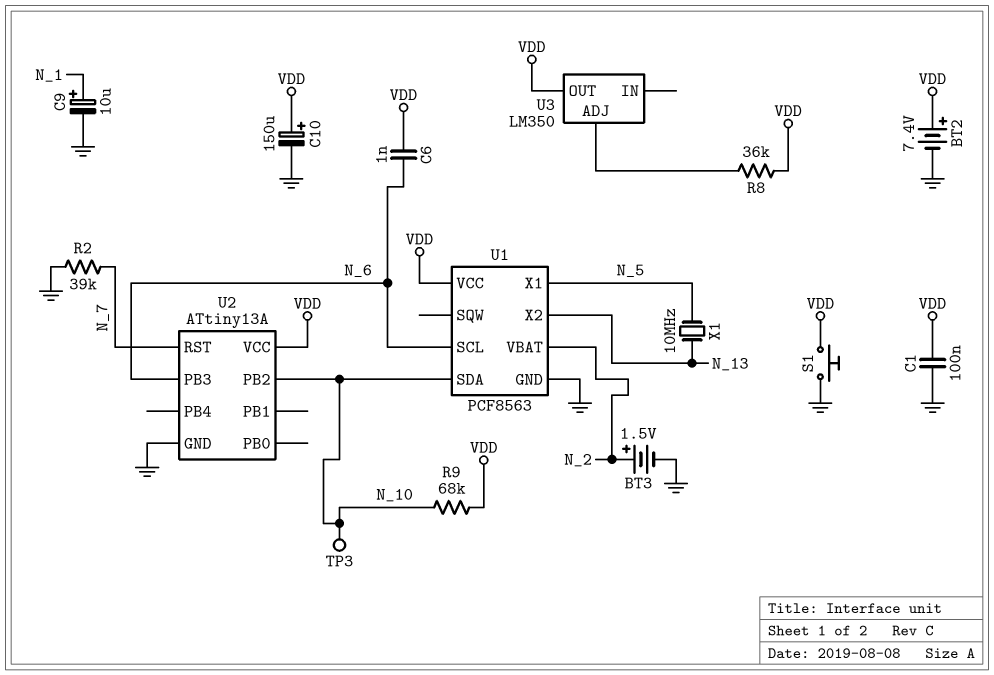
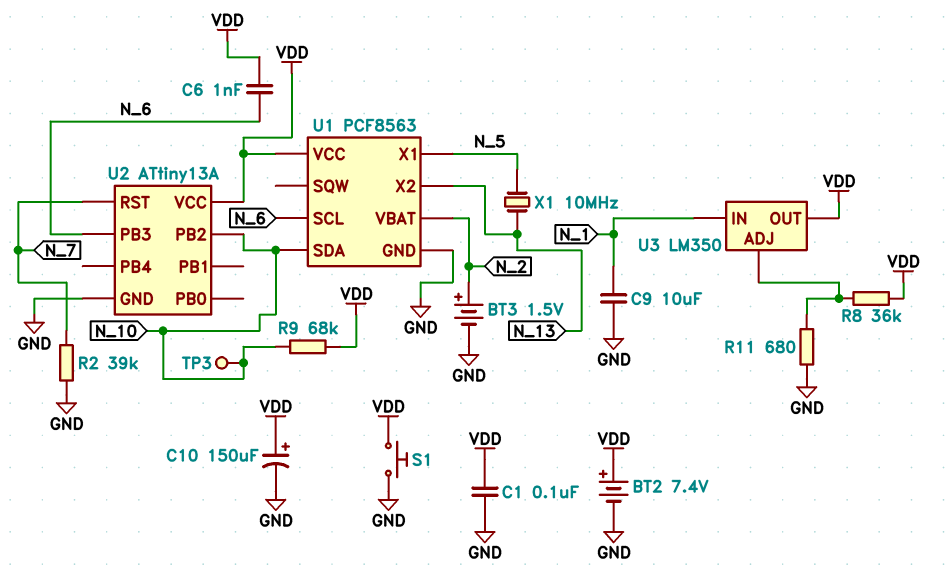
C9: 10uF (plus N_1, minus GND) -> 10uF (GND, N_1)
R11: none -> 680 (GND, U3/ADJ)
U3 pin IN: none -> N_1

